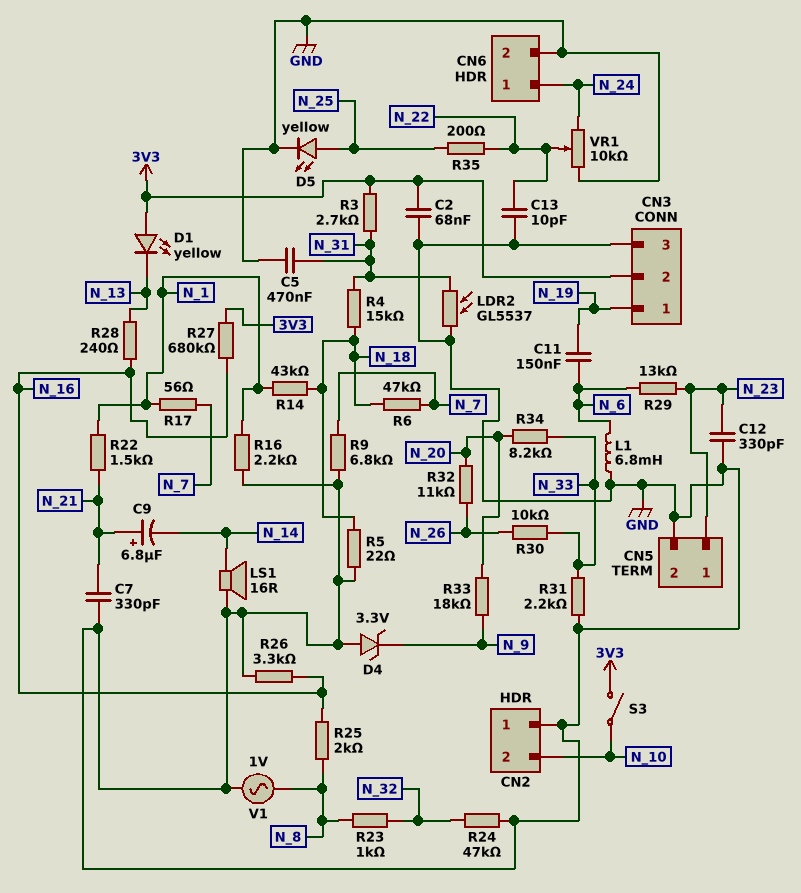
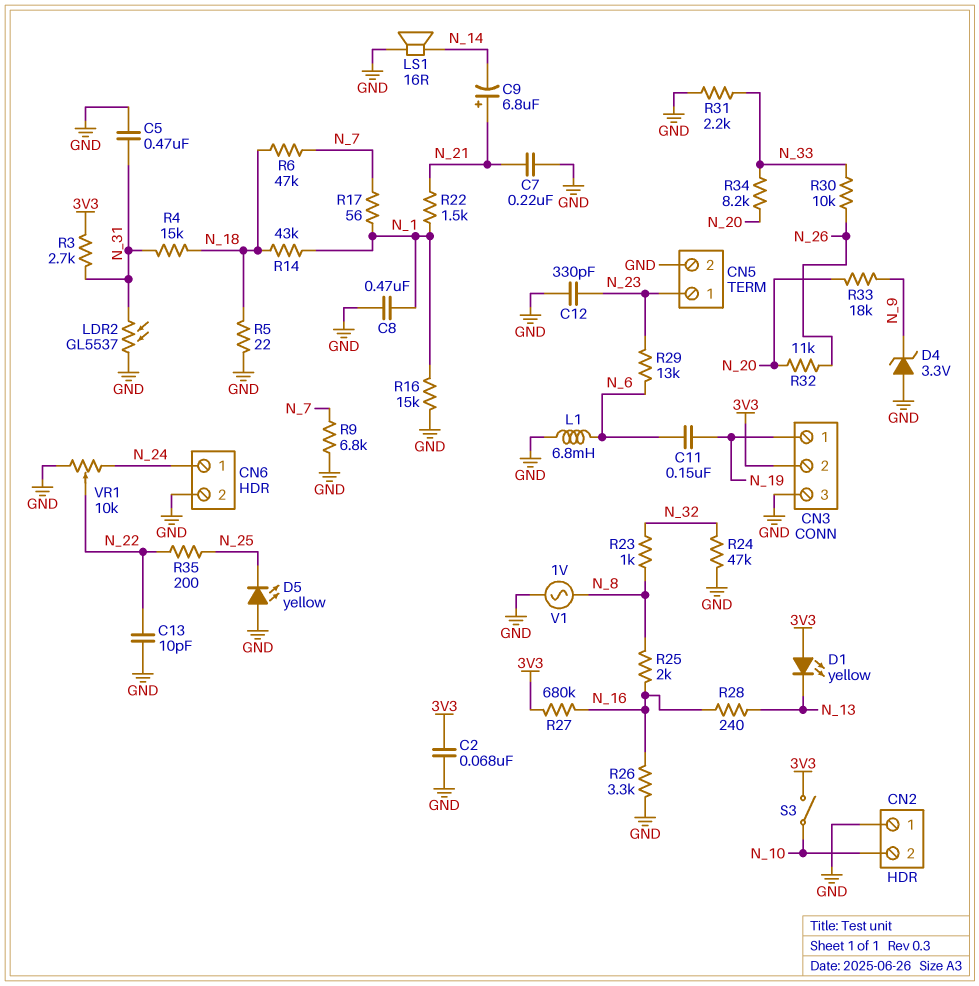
C7: 330pF (GND, N_21) -> 220nF (GND, N_21)
C8: none -> 470nF (GND, N_1)
D5: LED yellow (A N_25, K GND) -> LED yellow (A GND, K N_25)
R16: 2.2k (GND, N_1) -> 15k (GND, N_1)

